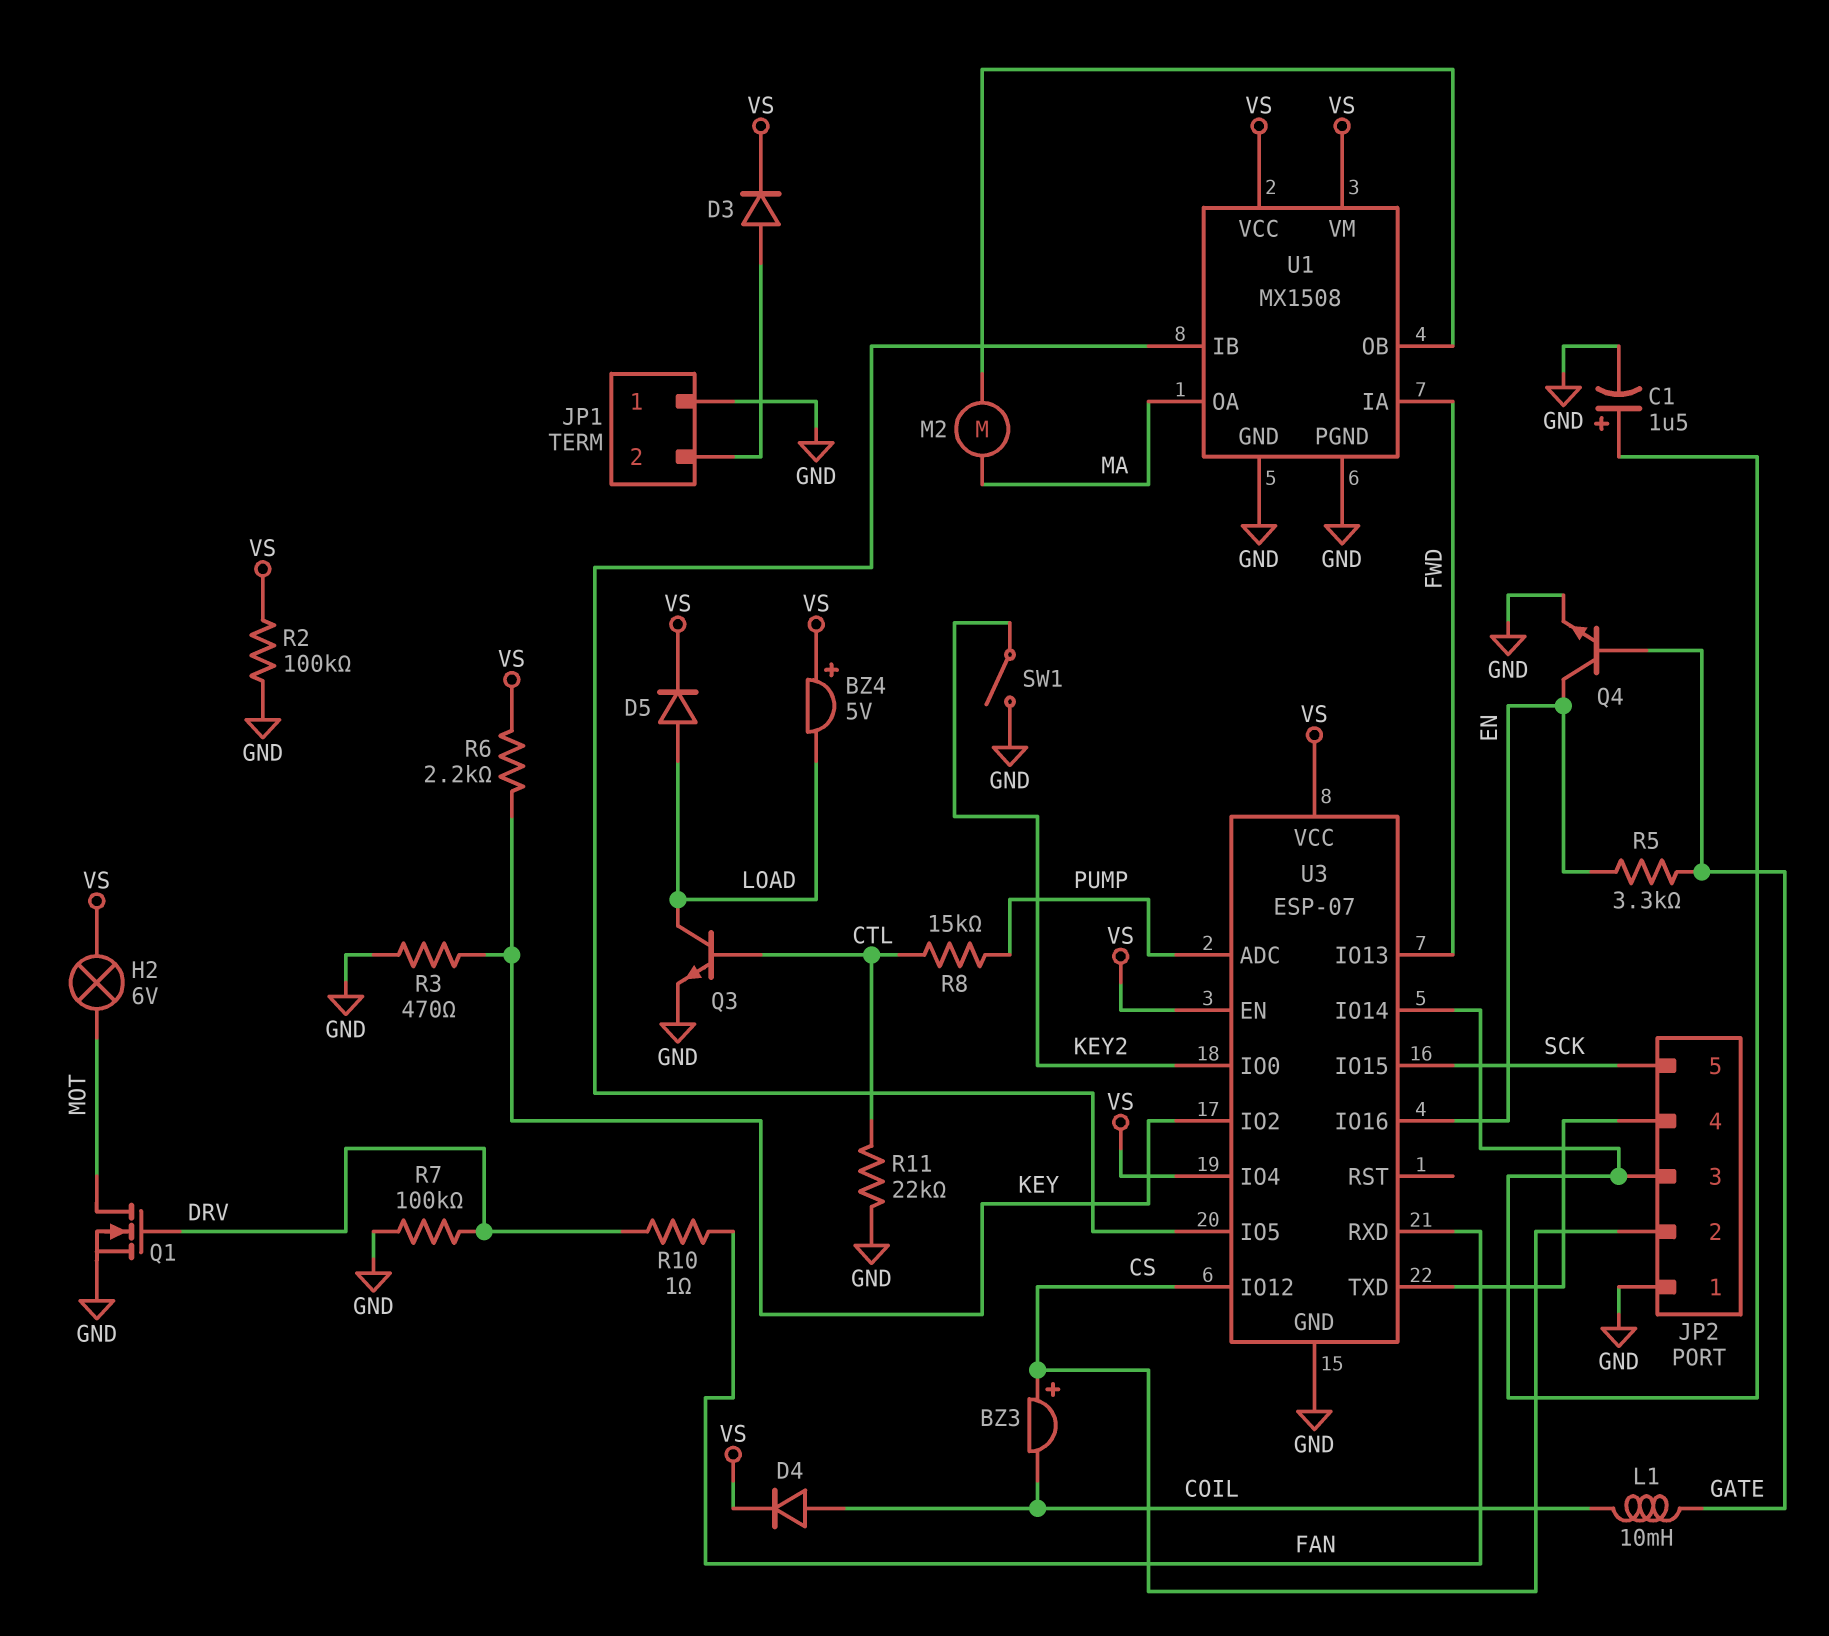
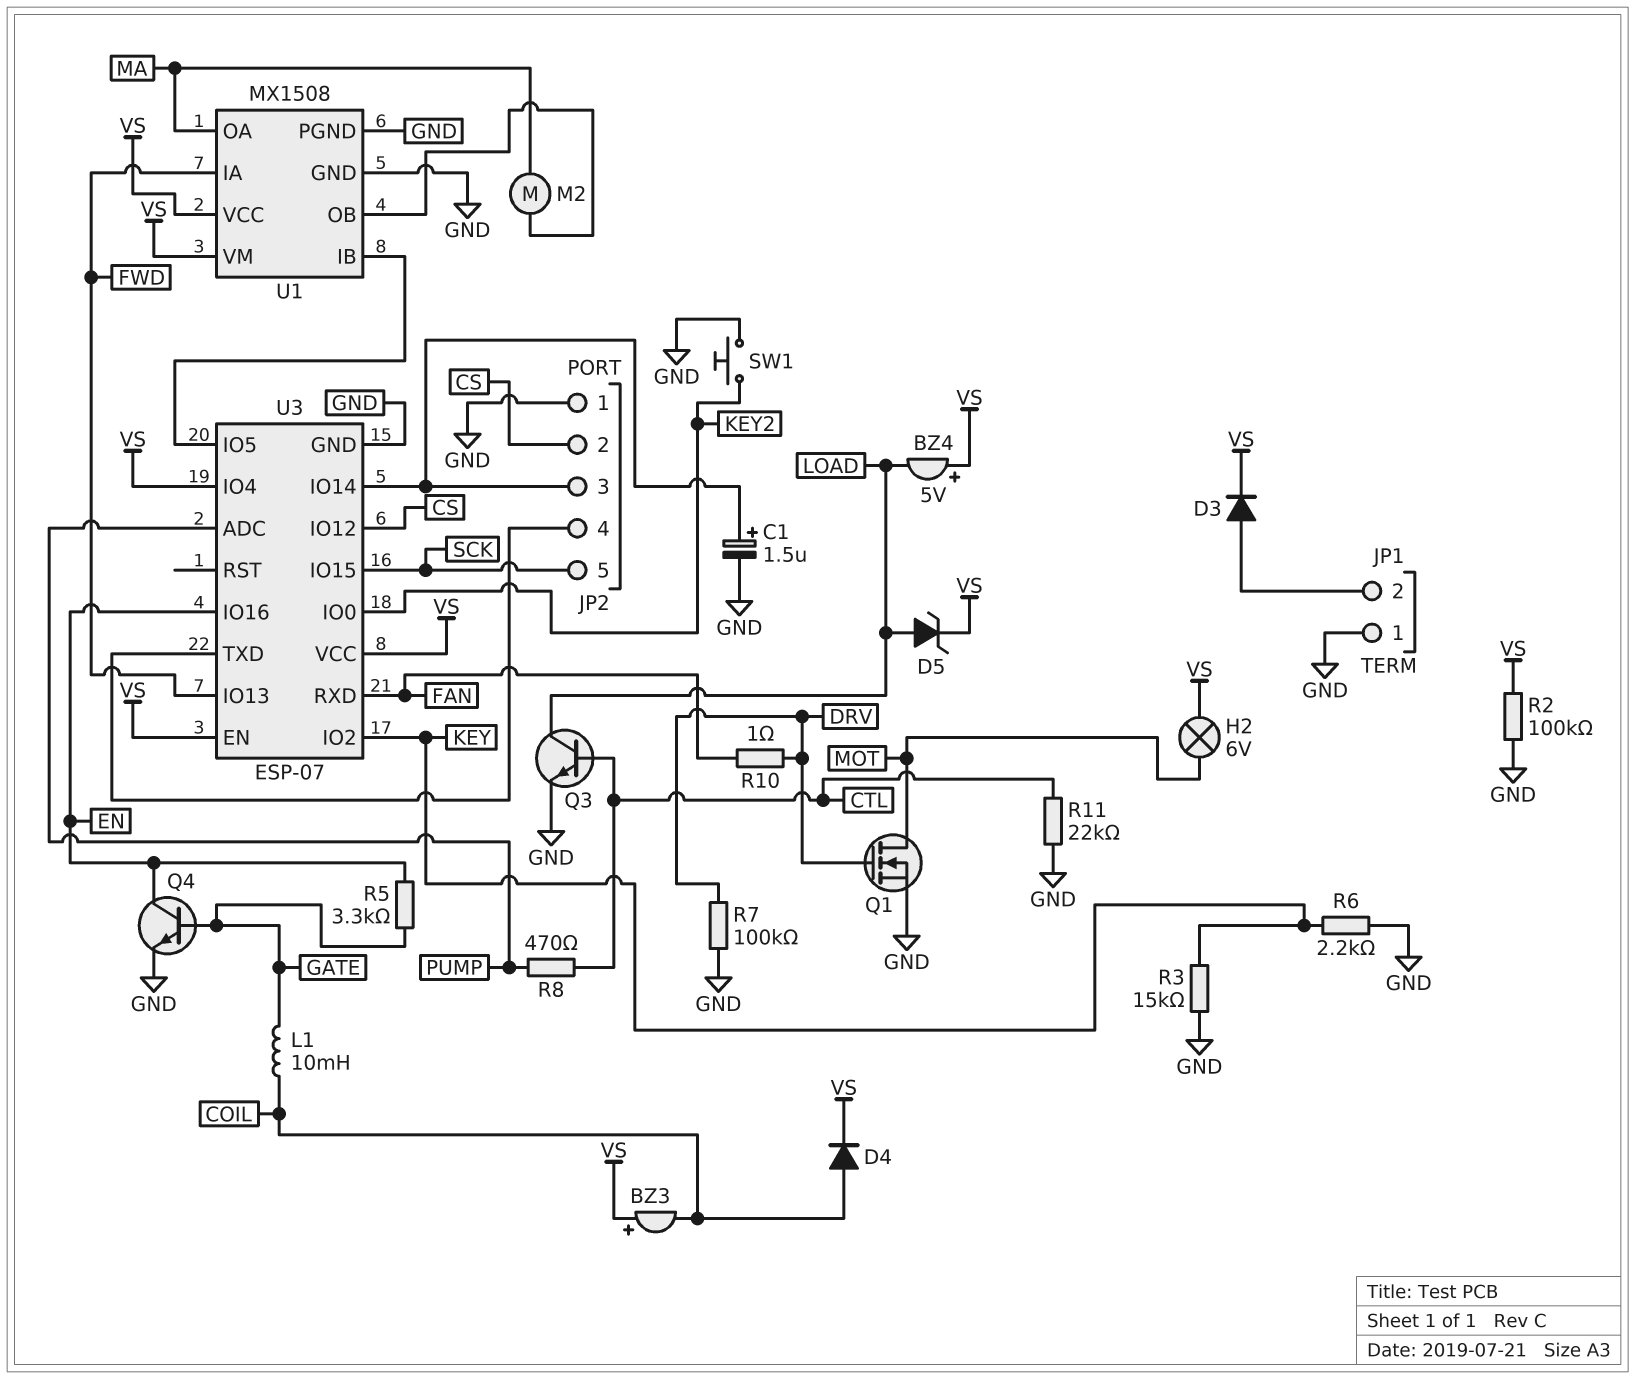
BZ3: buzzer (plus CS, minus COIL) -> buzzer (plus VS, minus COIL)
D5: diode (A LOAD, K VS) -> zener (A LOAD, K VS)
R3: 470 (GND, KEY) -> 15k (GND, KEY)
R6: 2.2k (KEY, VS) -> 2.2k (GND, KEY)
R8: 15k (CTL, PUMP) -> 470 (CTL, PUMP)
SW1: switch (GND, KEY2) -> button (GND, KEY2)

